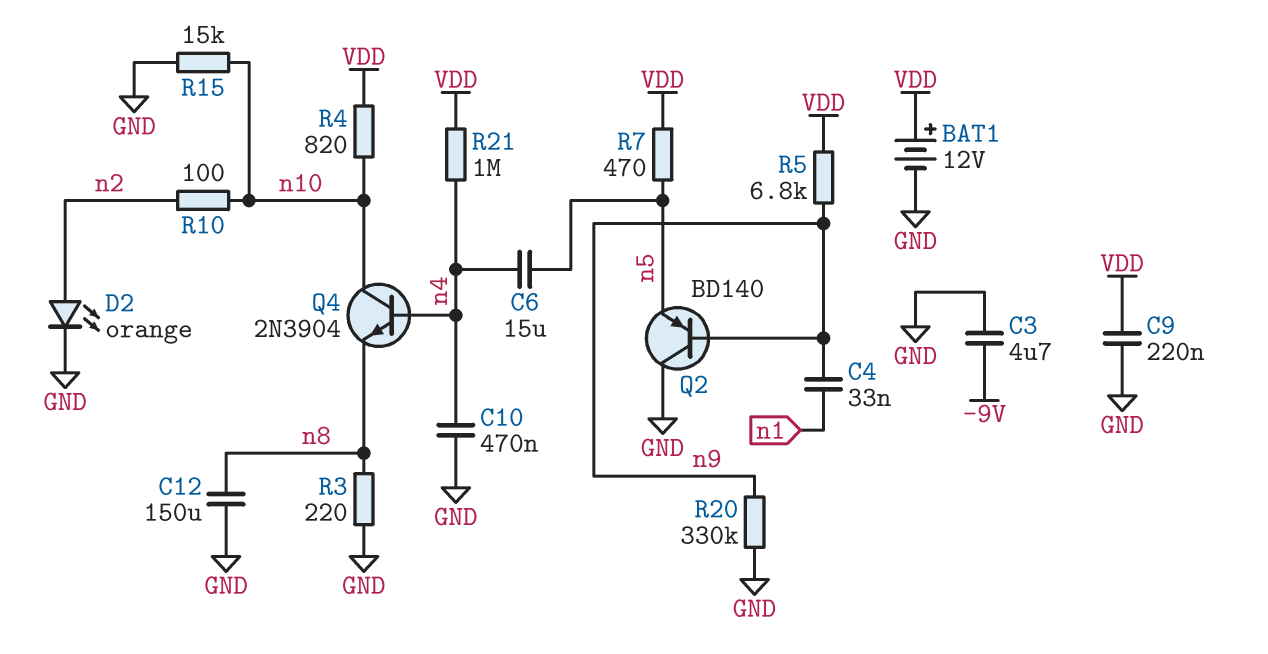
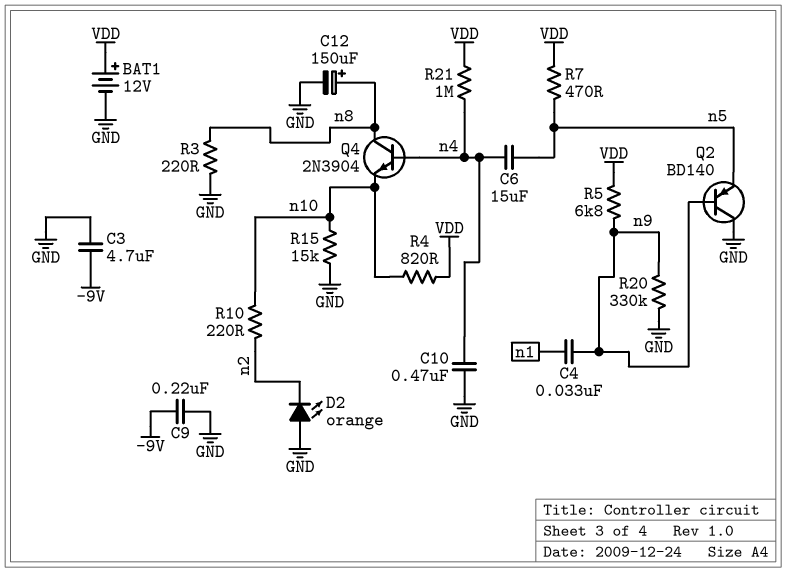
C9: 220nF (GND, VDD) -> 220nF (-9V, GND)
C12: 150uF (GND, n8) -> 150uF (plus n8, minus GND)
D2: LED orange (A n2, K GND) -> LED orange (A GND, K n2)
Q4: NPN 2N3904 (B n4, C n10, E n8) -> NPN 2N3904 (B n4, C n8, E n10)
R10: 100 (n2, n10) -> 220 (n2, n10)

